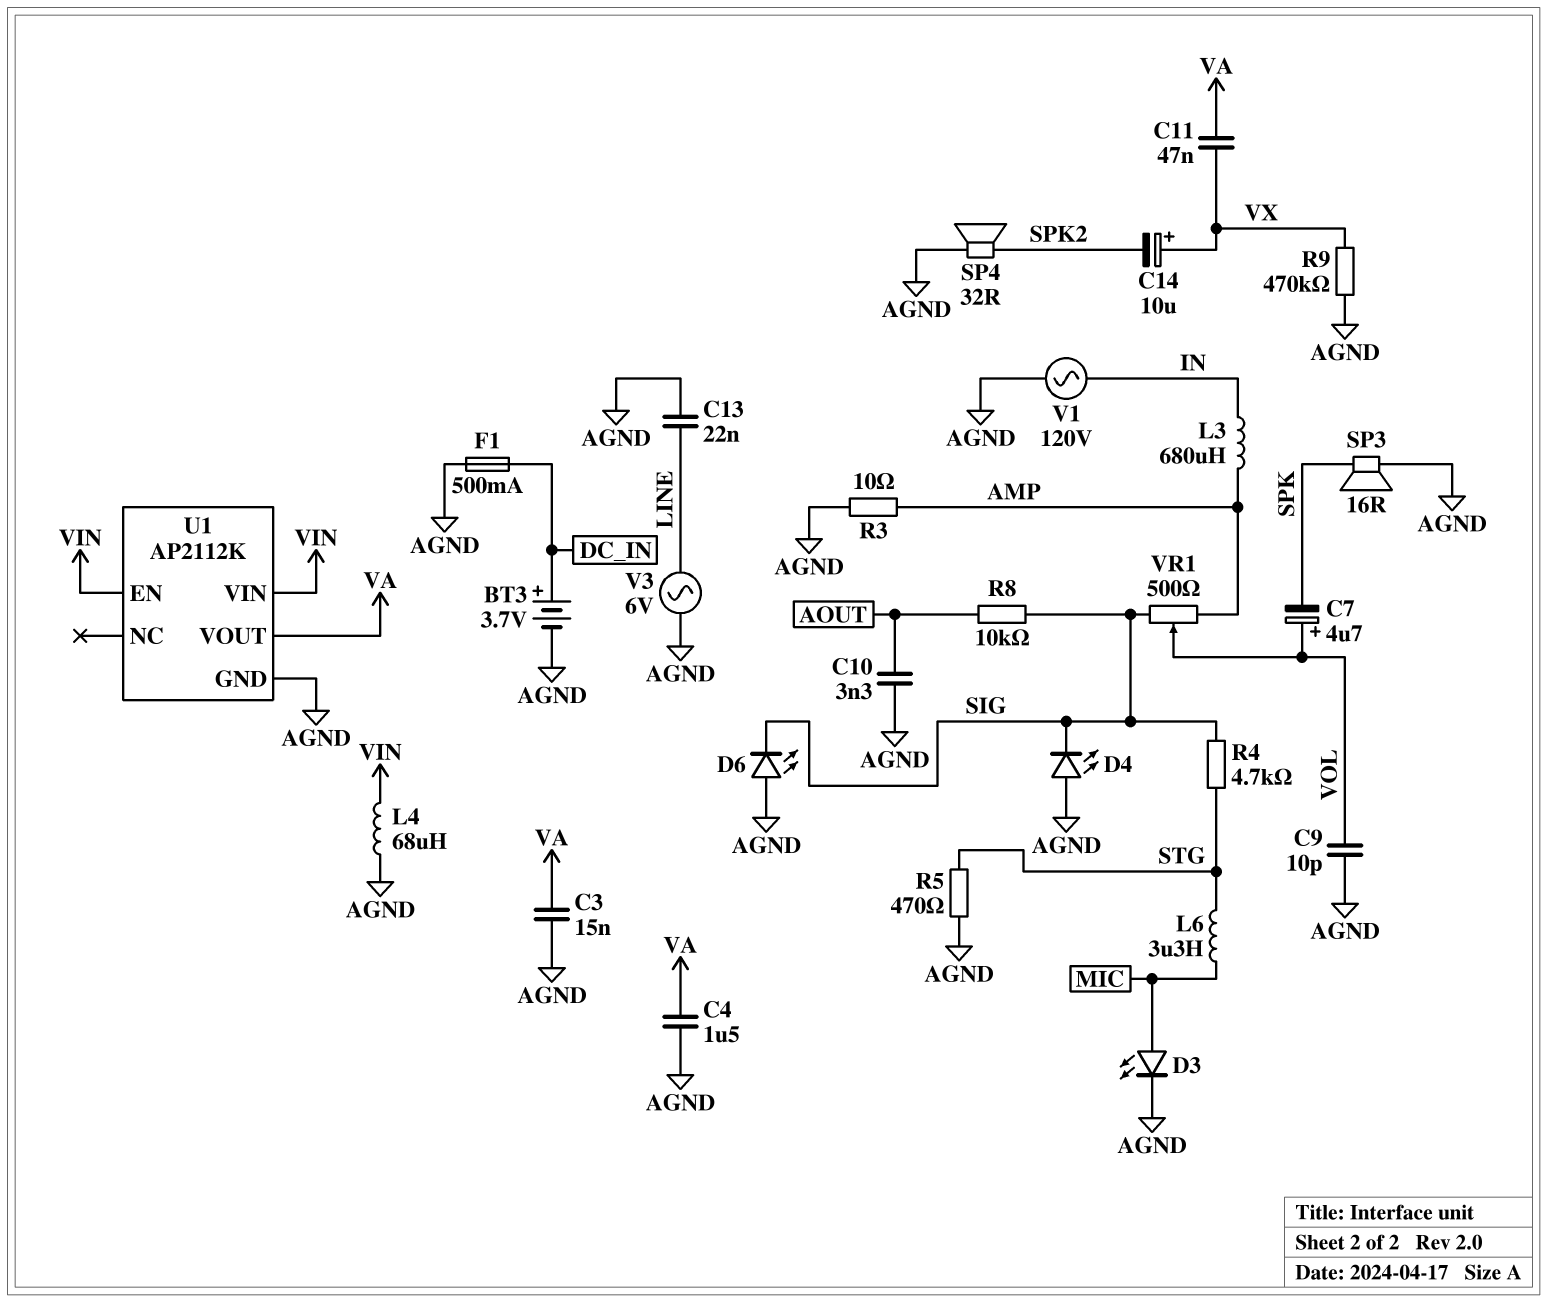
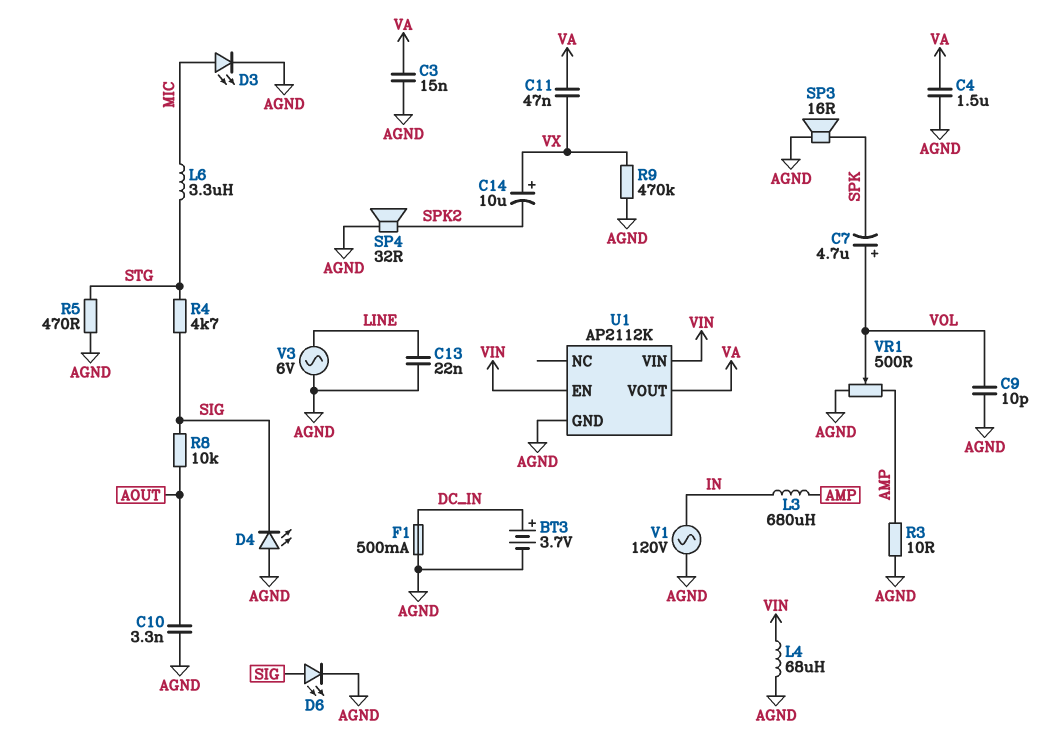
D6: LED (A AGND, K SIG) -> LED (A SIG, K AGND)
VR1: 500 (AMP, SIG, wiper VOL) -> 500 (AGND, AMP, wiper VOL)

